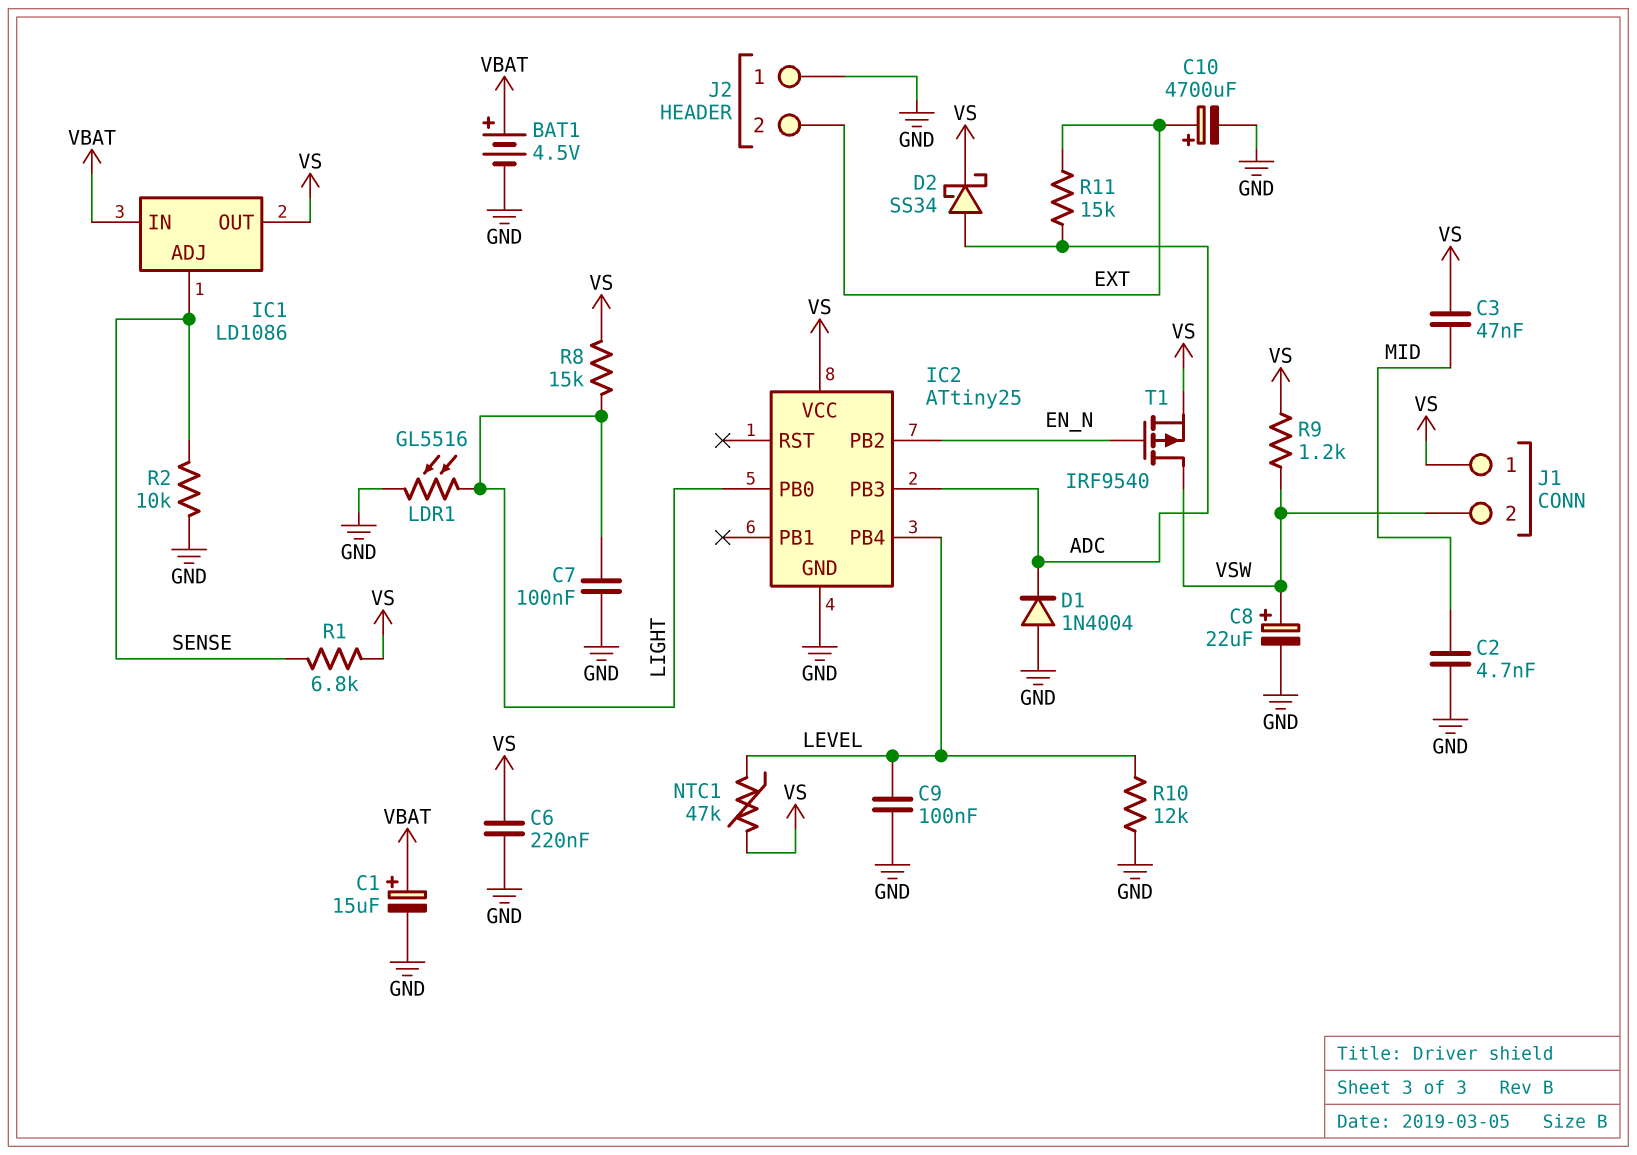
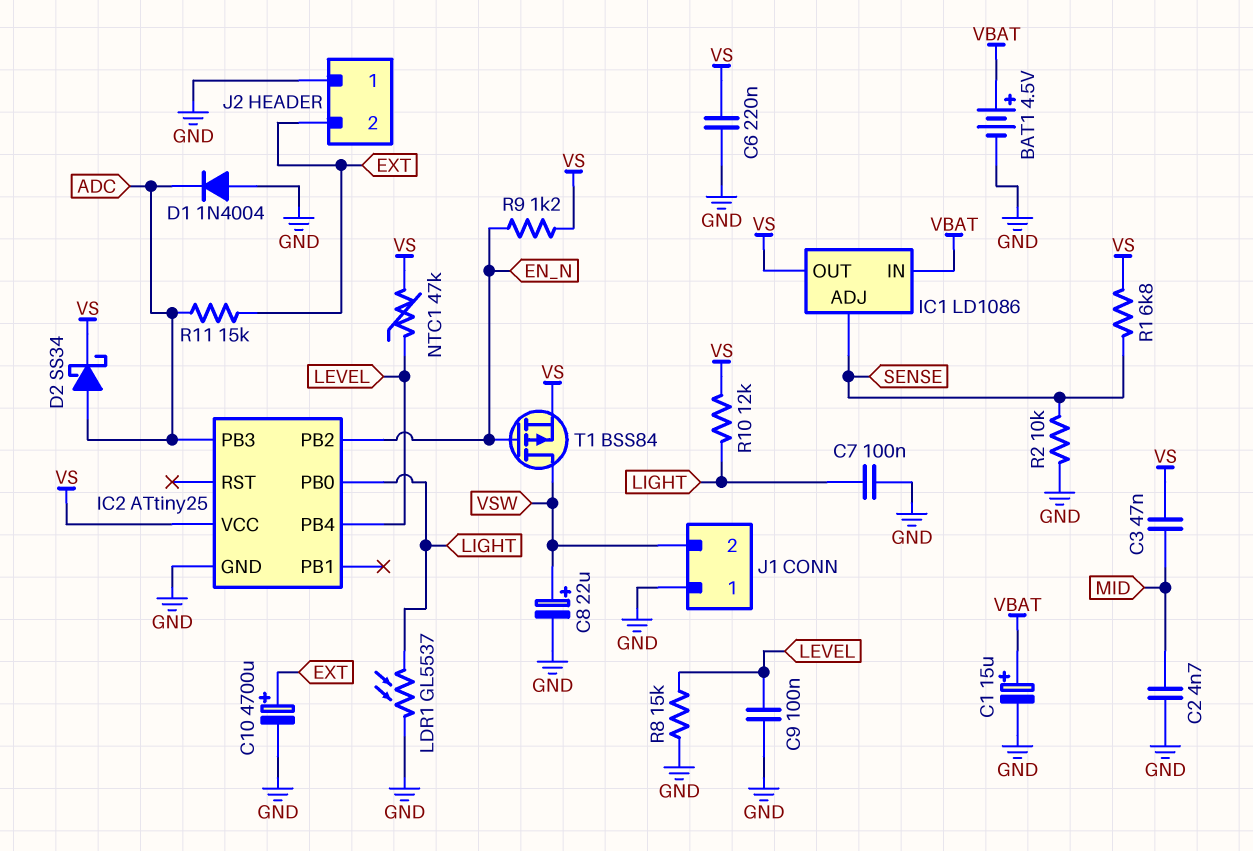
J1 pin 1: VS -> GND
LDR1: GL5516 (GND, LIGHT) -> GL5537 (GND, LIGHT)
R8: 15k (LIGHT, VS) -> 15k (GND, LEVEL)
R9: 1.2k (VS, VSW) -> 1.2k (EN_N, VS)
R10: 12k (GND, LEVEL) -> 12k (LIGHT, VS)
T1: PMOS IRF9540 (G EN_N, D VSW, S VS) -> PMOS BSS84 (G EN_N, D VSW, S VS)

